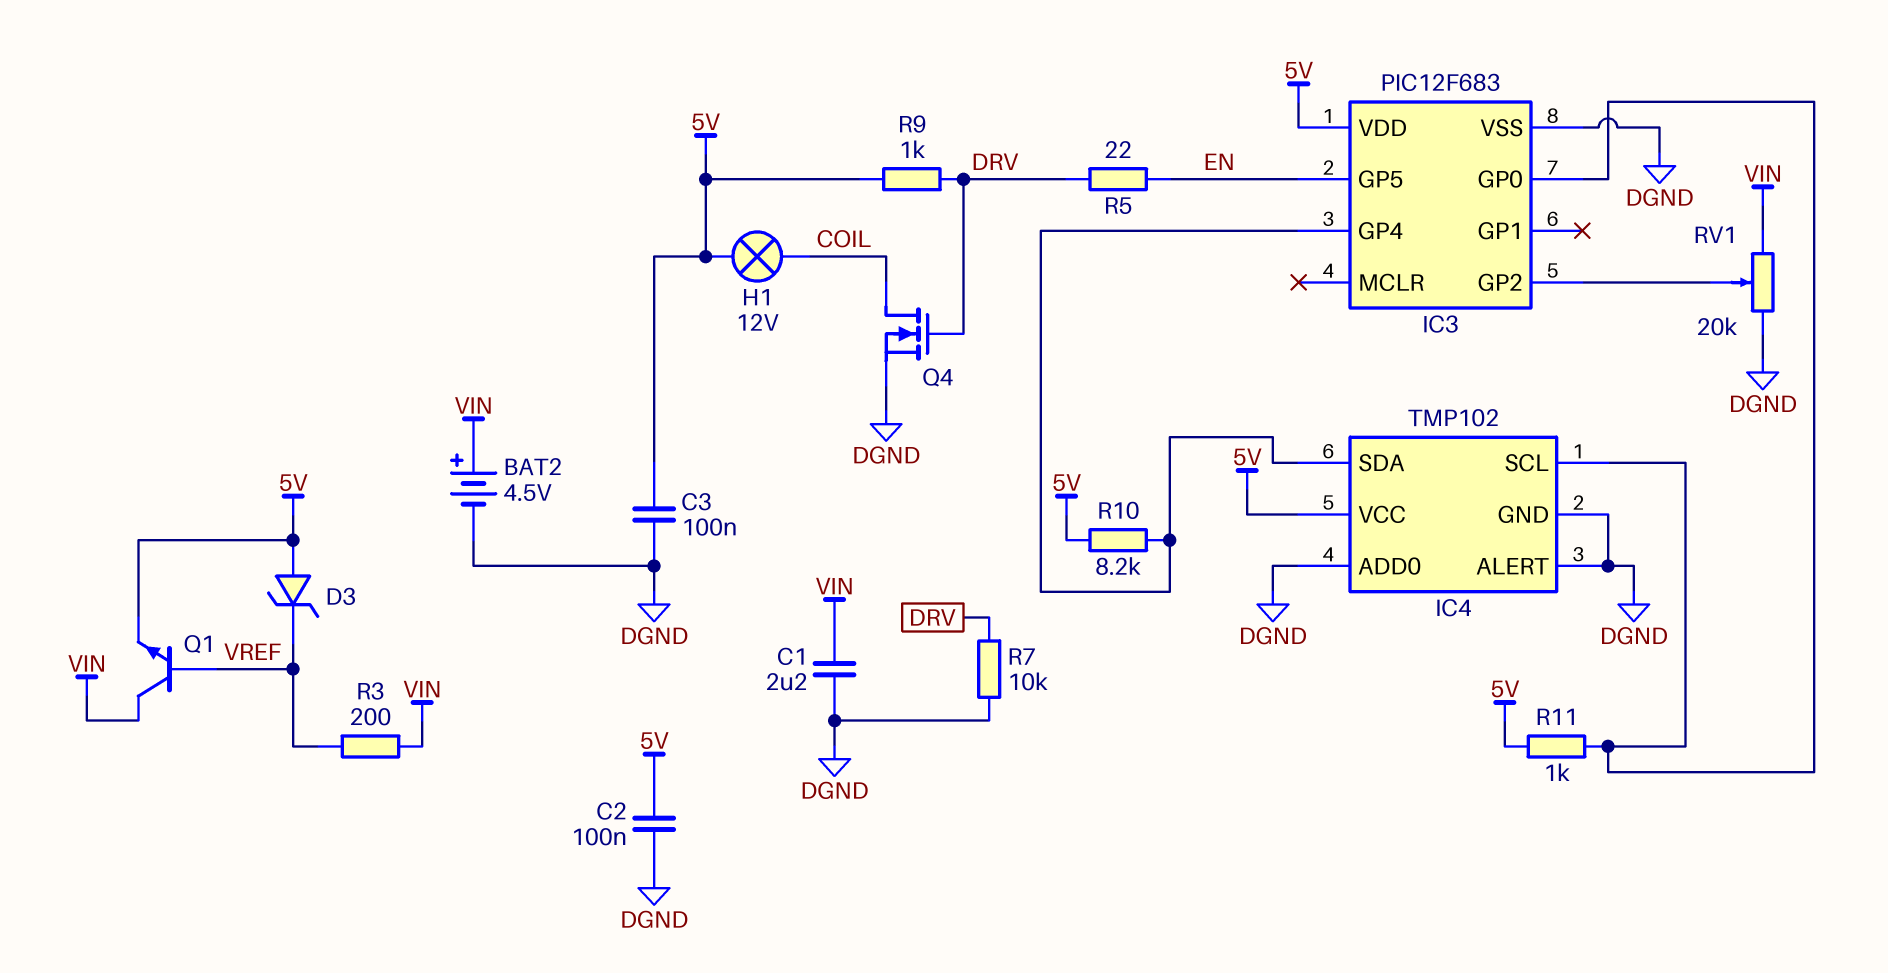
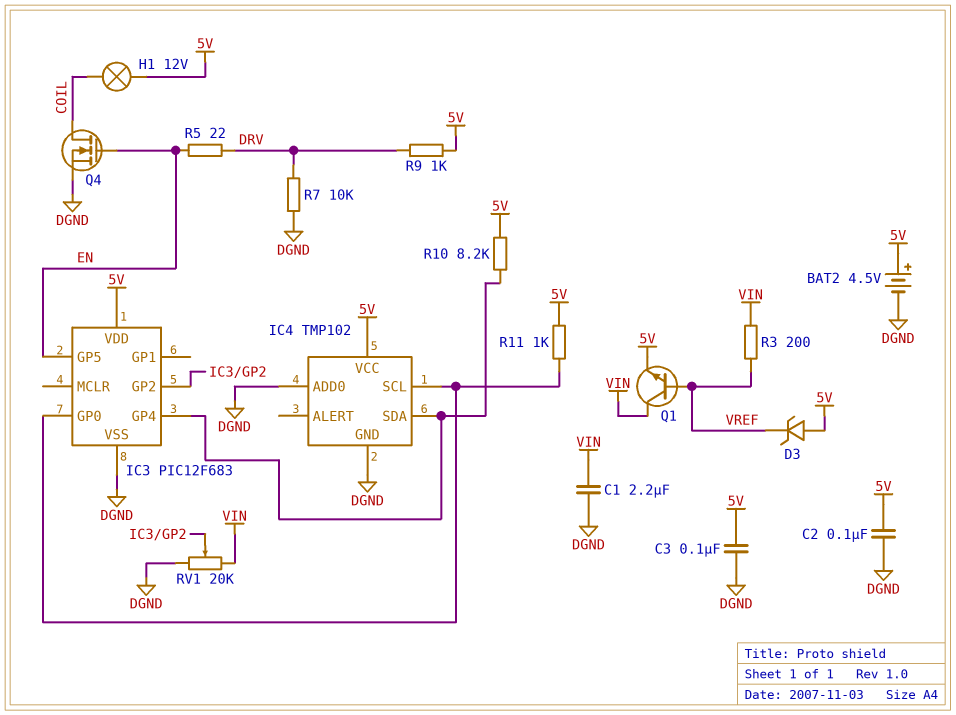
BAT2: 4.5V (plus VIN, minus DGND) -> 4.5V (plus 5V, minus DGND)
IC4 pin ALERT: DGND -> none
Q4: NMOS (G DRV, D COIL, S DGND) -> NMOS (G EN, D COIL, S DGND)

